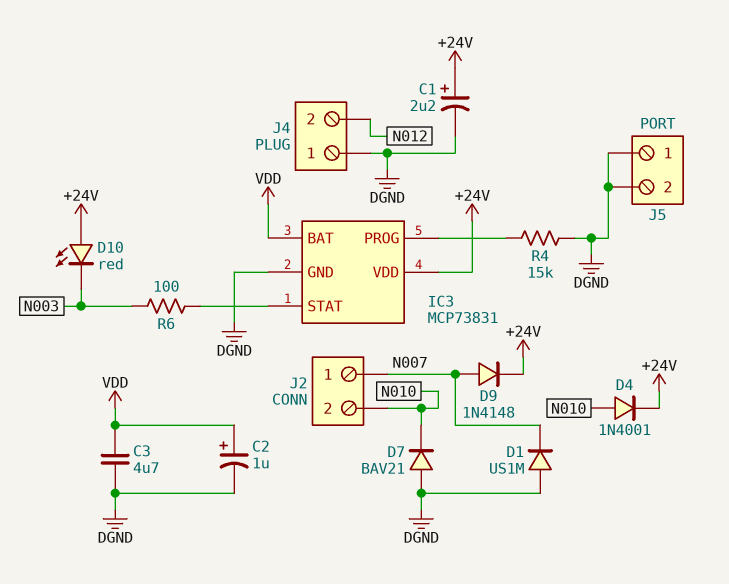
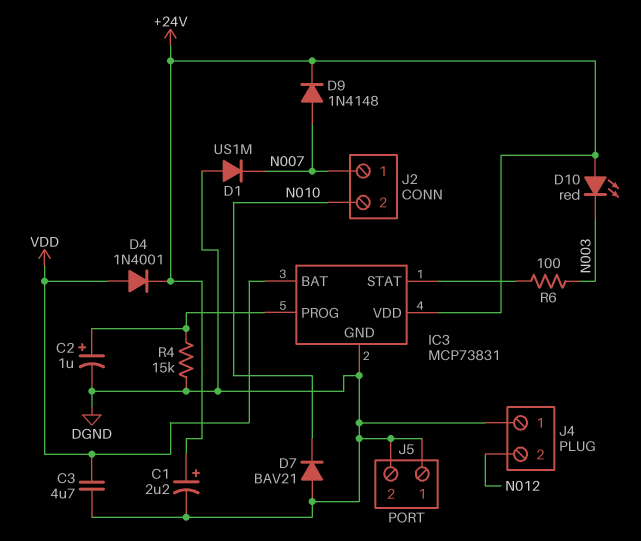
C2: 1uF (plus VDD, minus DGND) -> 1uF (plus IC3/PROG, minus DGND)
D4: diode 1N4001 (A N010, K +24V) -> diode 1N4001 (A VDD, K +24V)

